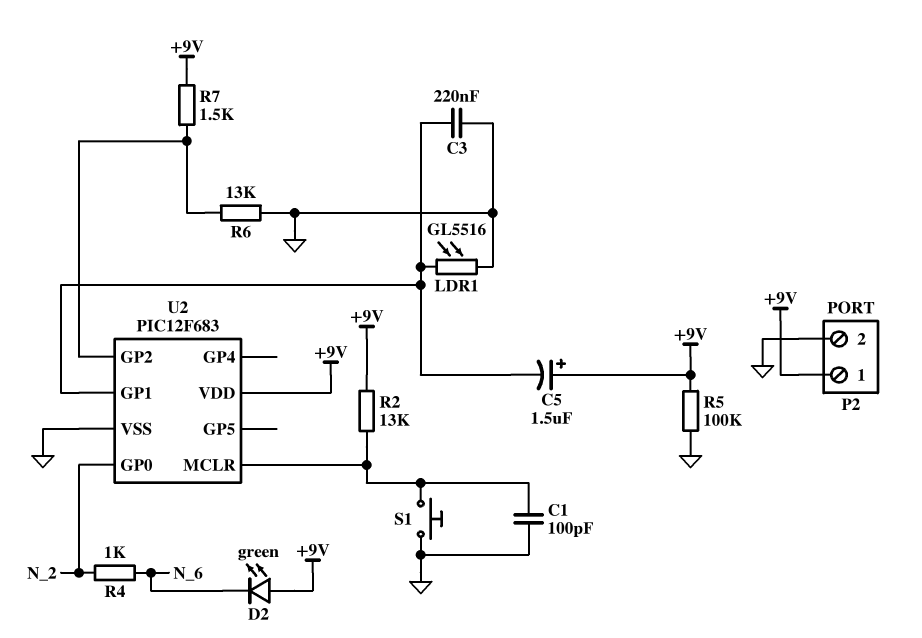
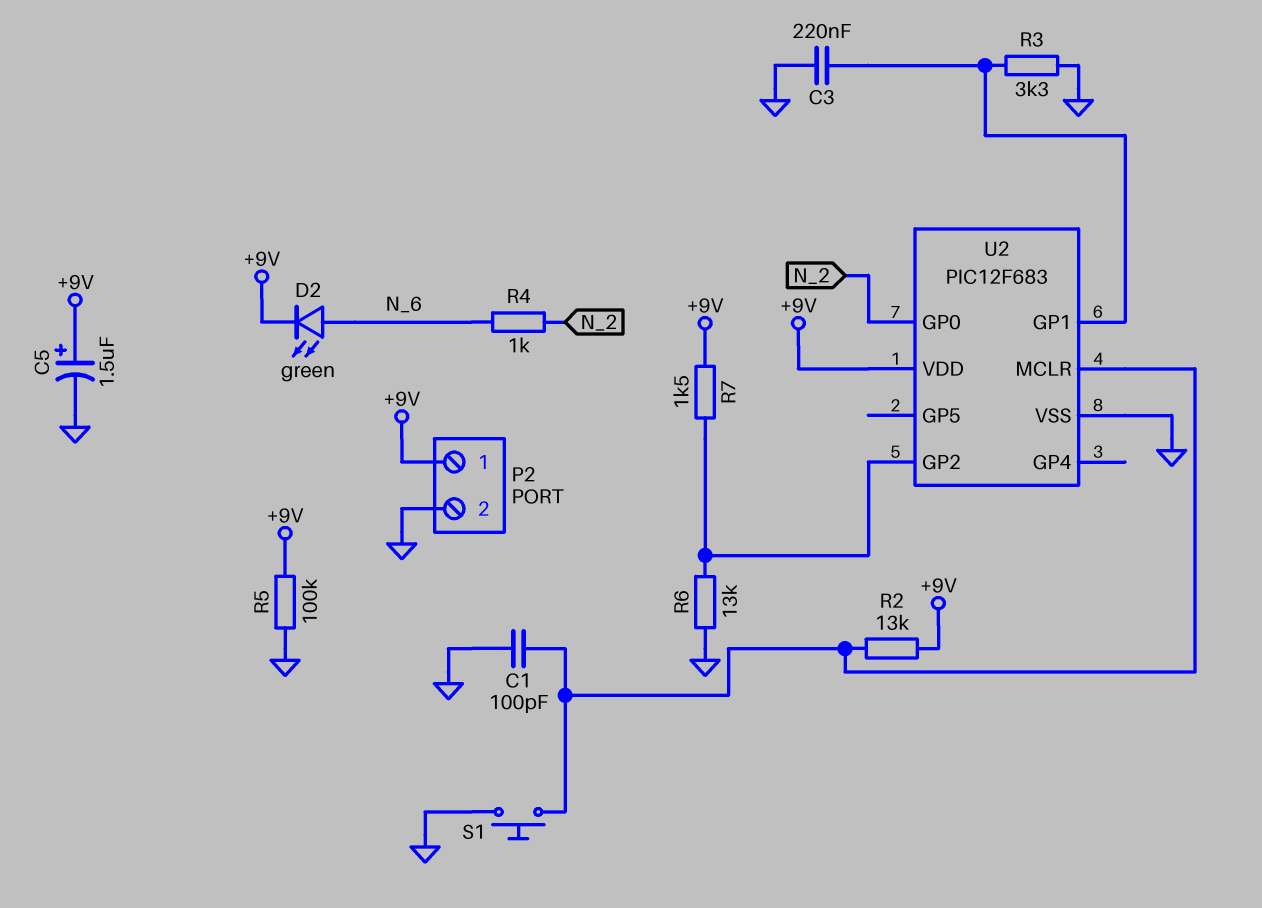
C5: 1.5uF (plus +9V, minus U2/GP1) -> 1.5uF (plus +9V, minus GND)
D2: LED green (A +9V, K N_6) -> LED green (A N_6, K +9V)
LDR1: GL5516 (GND, U2/GP1) -> none
R3: none -> 3.3k (GND, U2/GP1)

